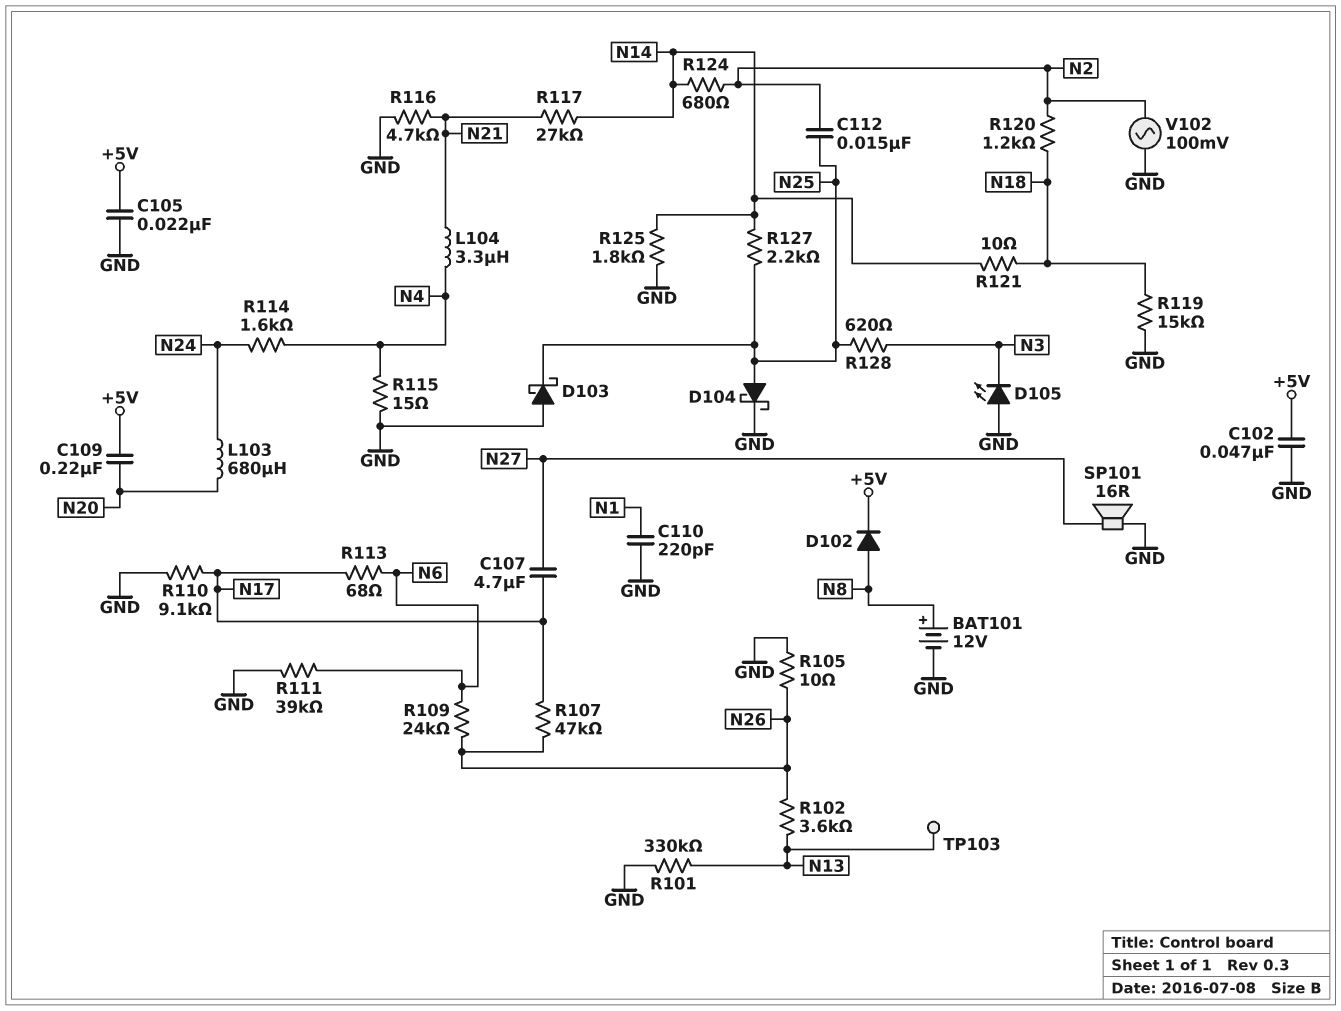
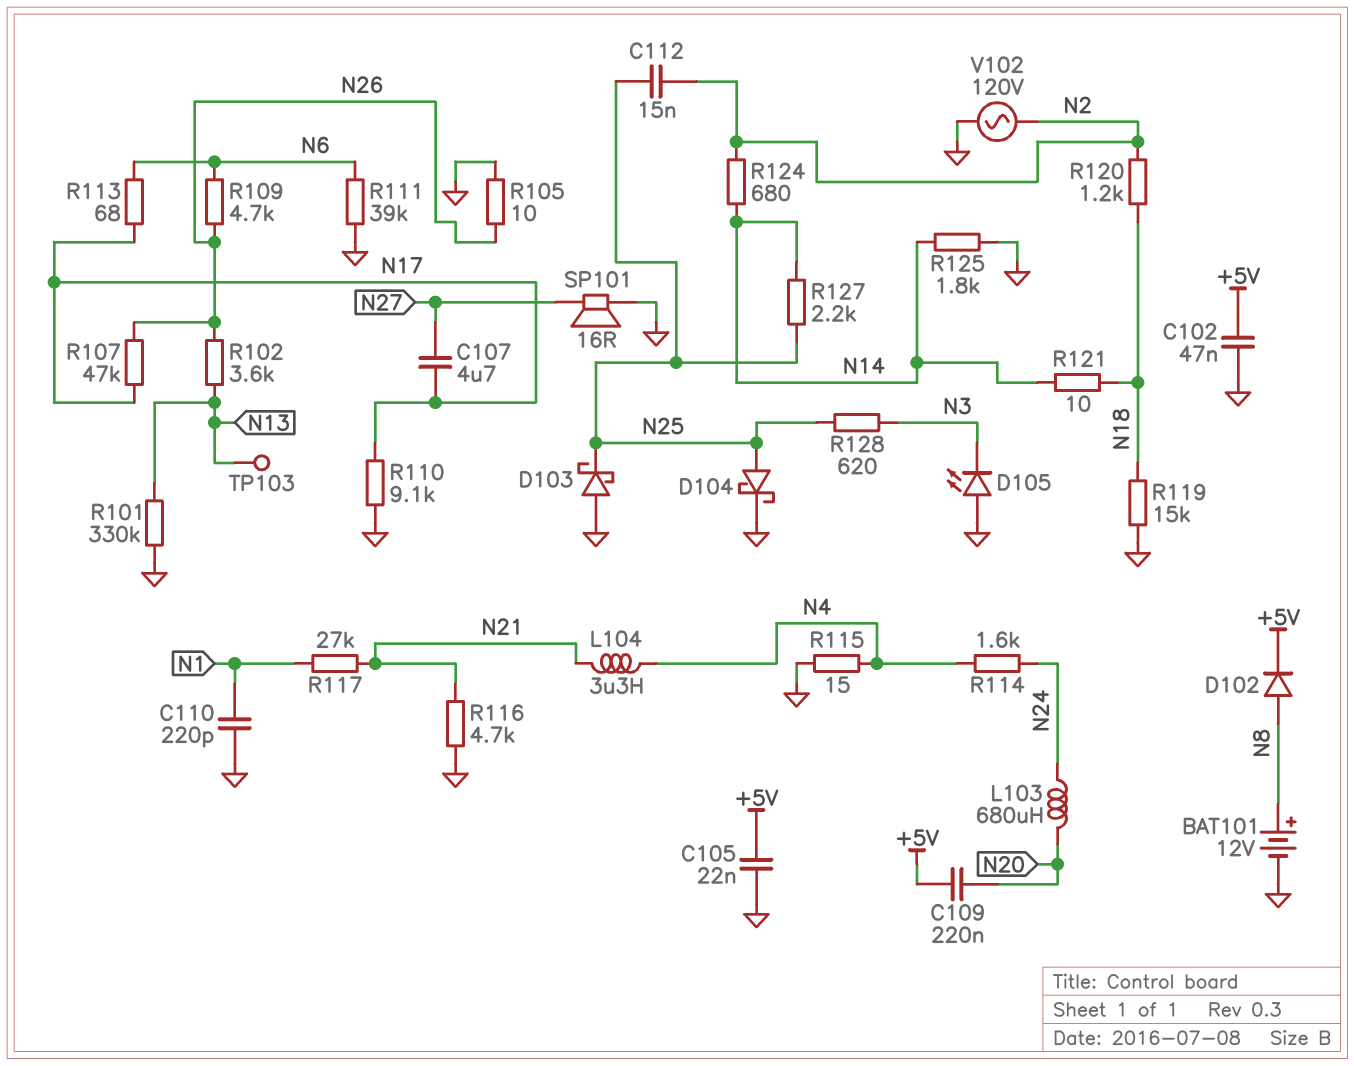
R109: 24k (N6, N26) -> 4.7k (N6, N26)
R117: 27k (N14, N21) -> 27k (N1, N21)
V102: AC 100mV (GND, N2) -> AC 120V (GND, N2)

